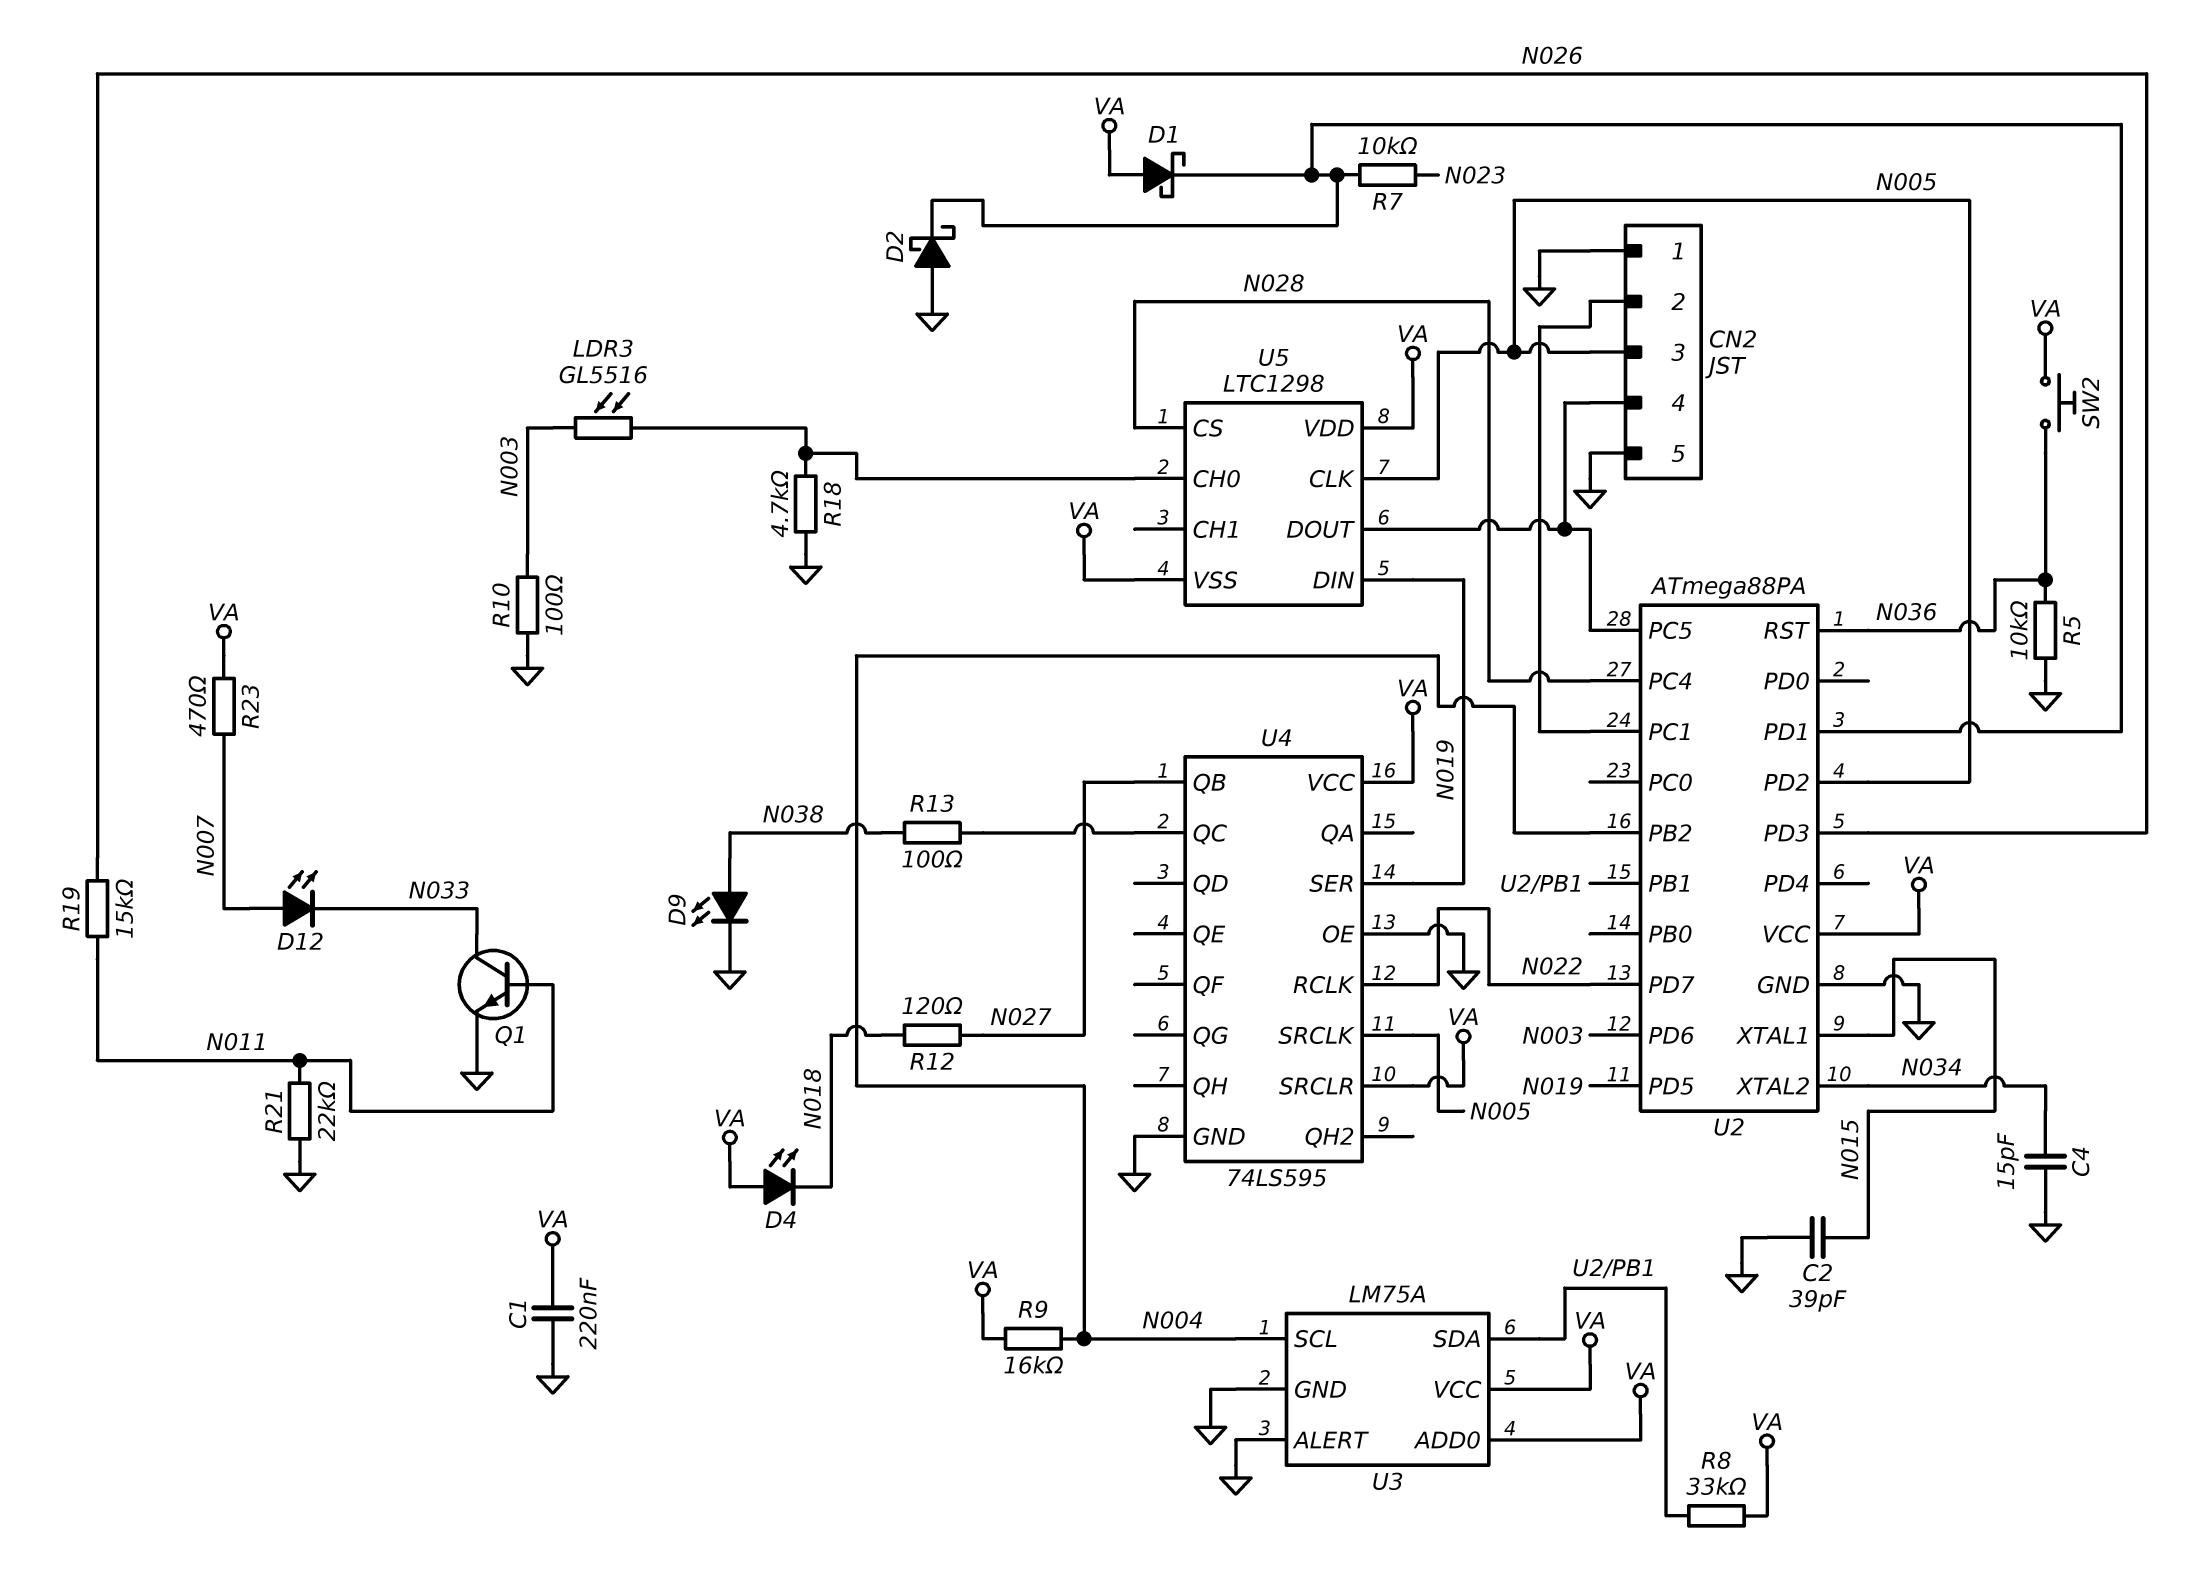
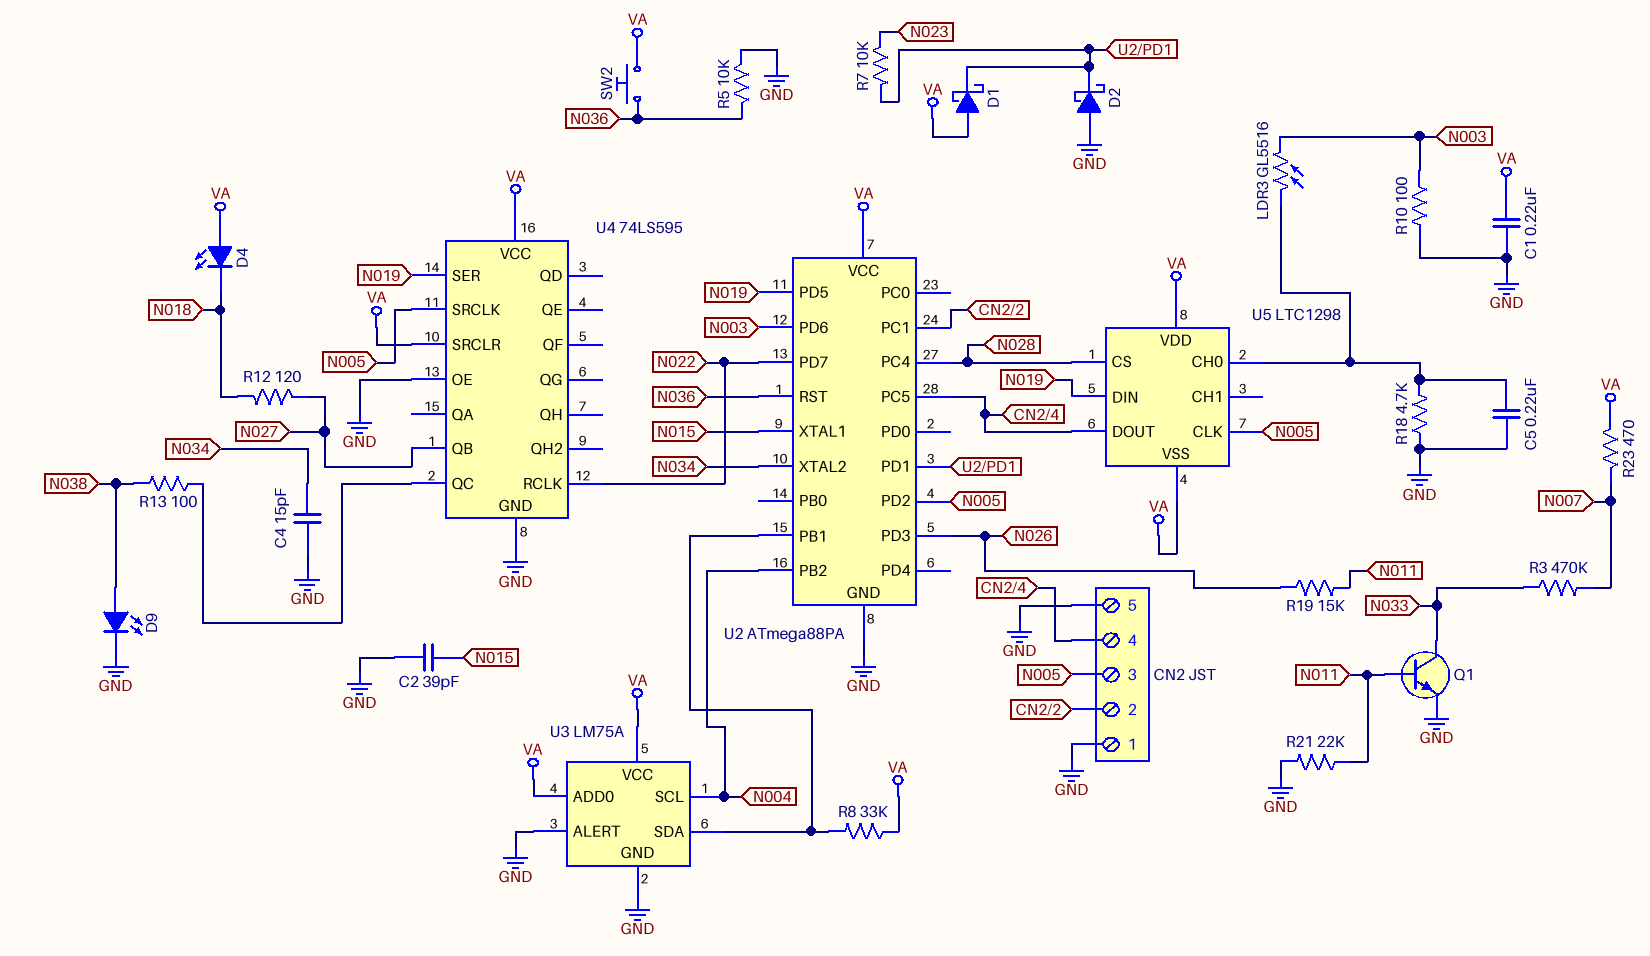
C5: none -> 220nF (GND, U5/CH0)
D12: LED (A N007, K N033) -> none
R3: none -> 470k (N007, N033)
R9: 16k (N004, VA) -> none

